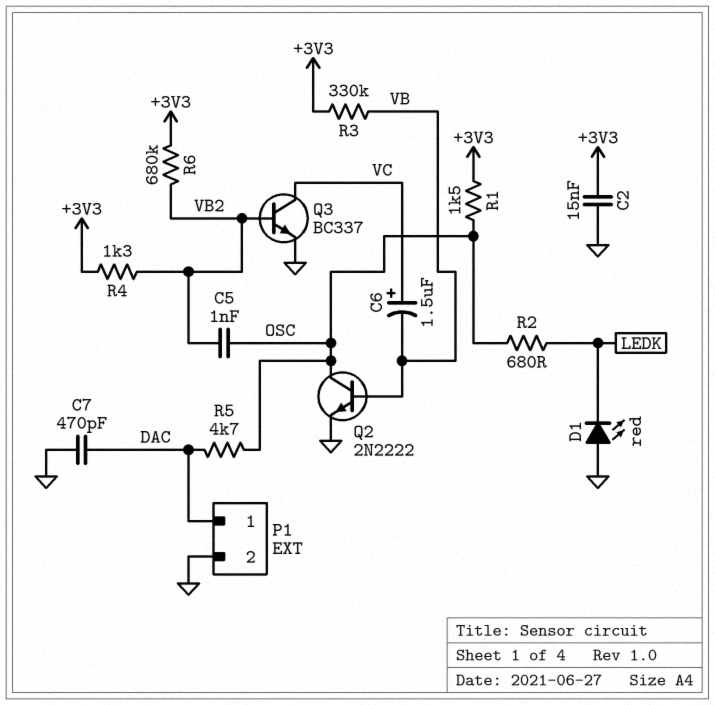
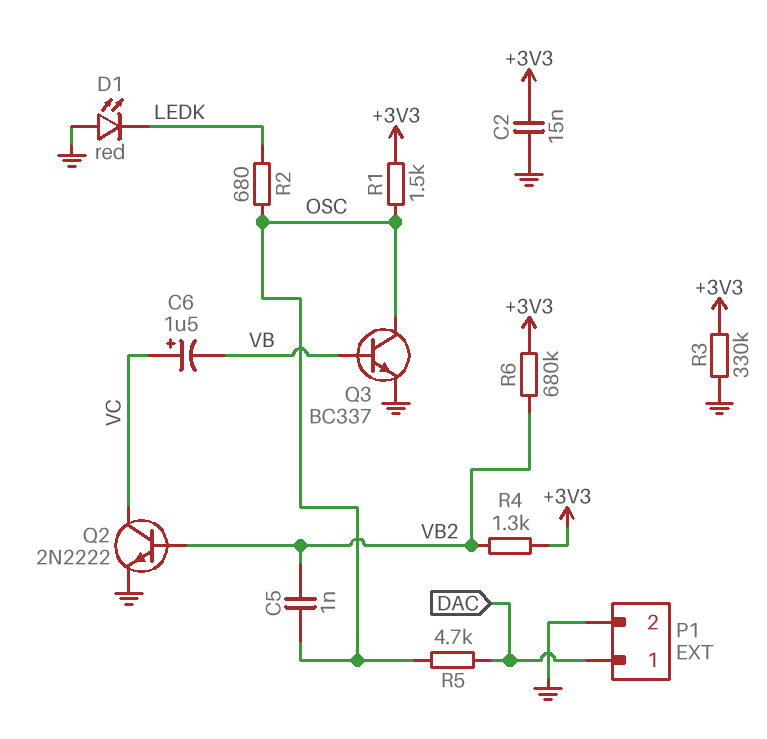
C7: 470pF (DAC, GND) -> none
Q2: NPN 2N2222 (B VB, C OSC, E GND) -> NPN 2N2222 (B VB2, C VC, E GND)
Q3: NPN BC337 (B VB2, C VC, E GND) -> NPN BC337 (B VB, C OSC, E GND)
R3: 330k (+3V3, VB) -> 330k (+3V3, GND)

